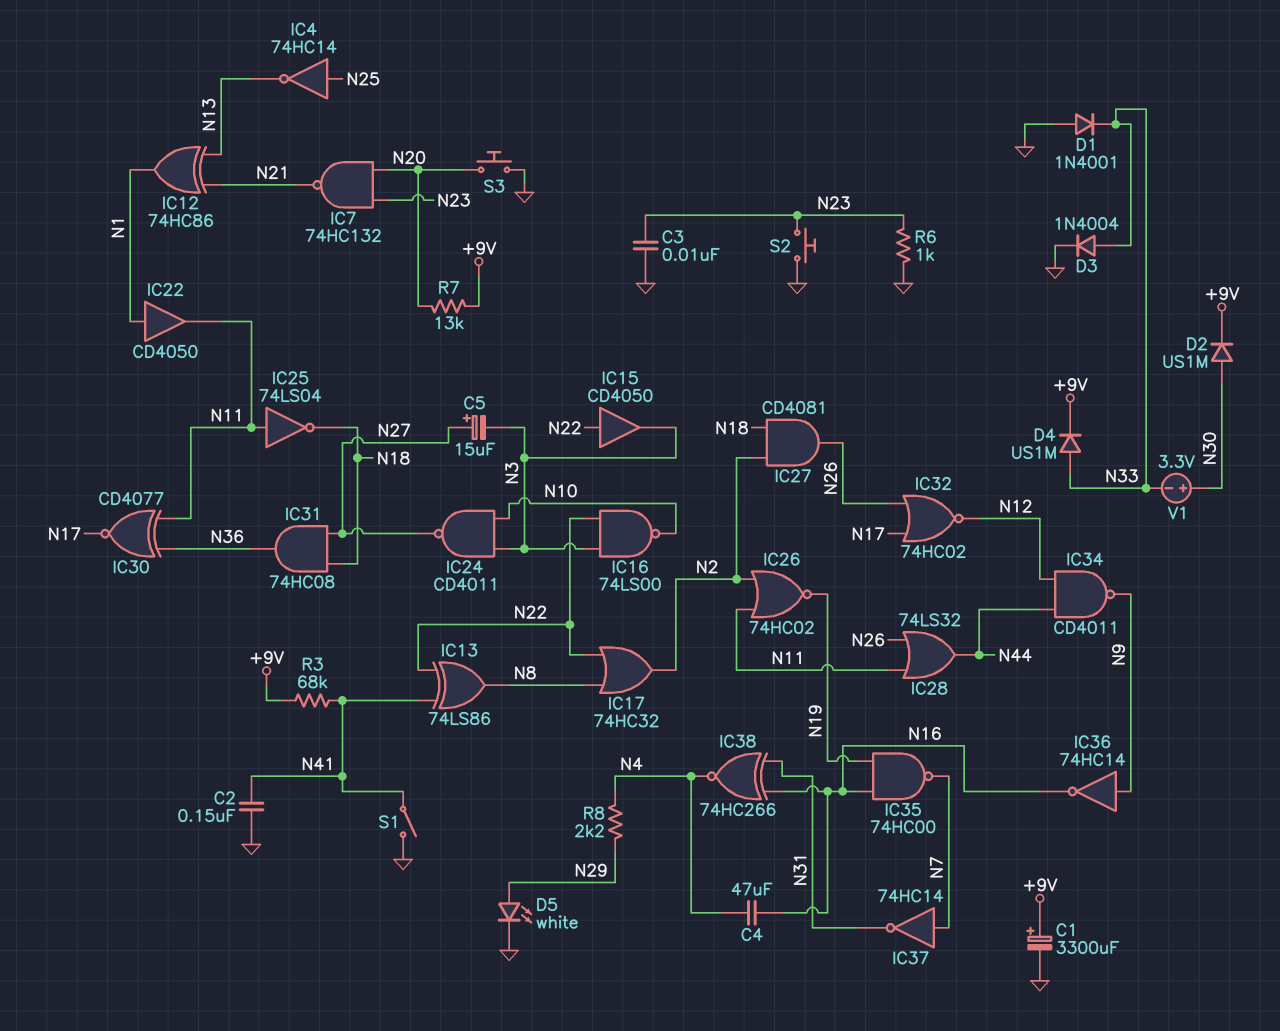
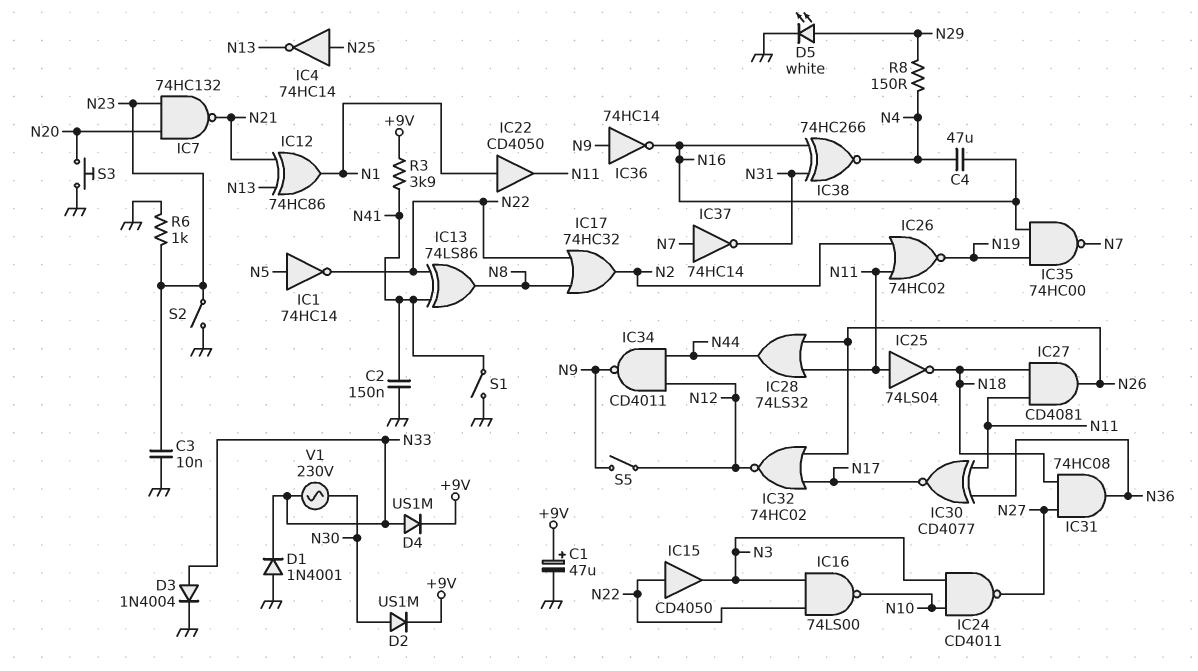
C1: 3300uF (plus +9V, minus GND) -> 47uF (plus +9V, minus GND)
C5: 15uF (plus N27, minus N3) -> none
IC1: none -> NOT 74HC14 (in N5, out N22)
IC27: AND CD4081 (in N2, in N18, out N26) -> AND CD4081 (in N11, in N18, out N26)
R3: 68k (+9V, N41) -> 3.9k (+9V, N41)
R7: 13k (+9V, N20) -> none
R8: 2.2k (N4, N29) -> 150 (N4, N29)
S2: button (GND, N23) -> switch (GND, N23)
S5: none -> switch (N9, N12)
V1: 3.3V (plus N30, minus N33) -> AC 230V (N30, N33)

